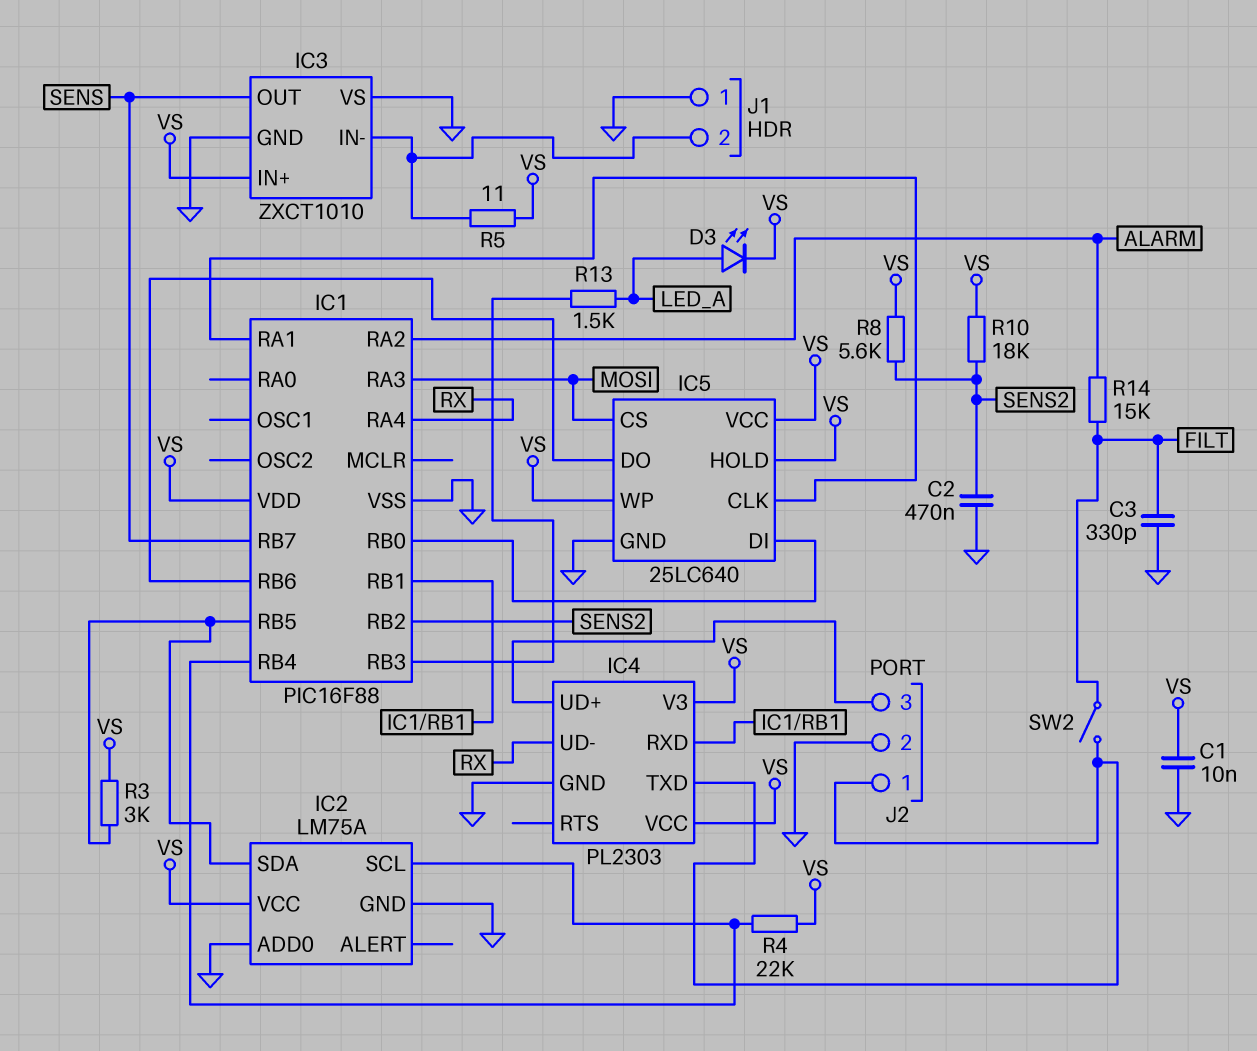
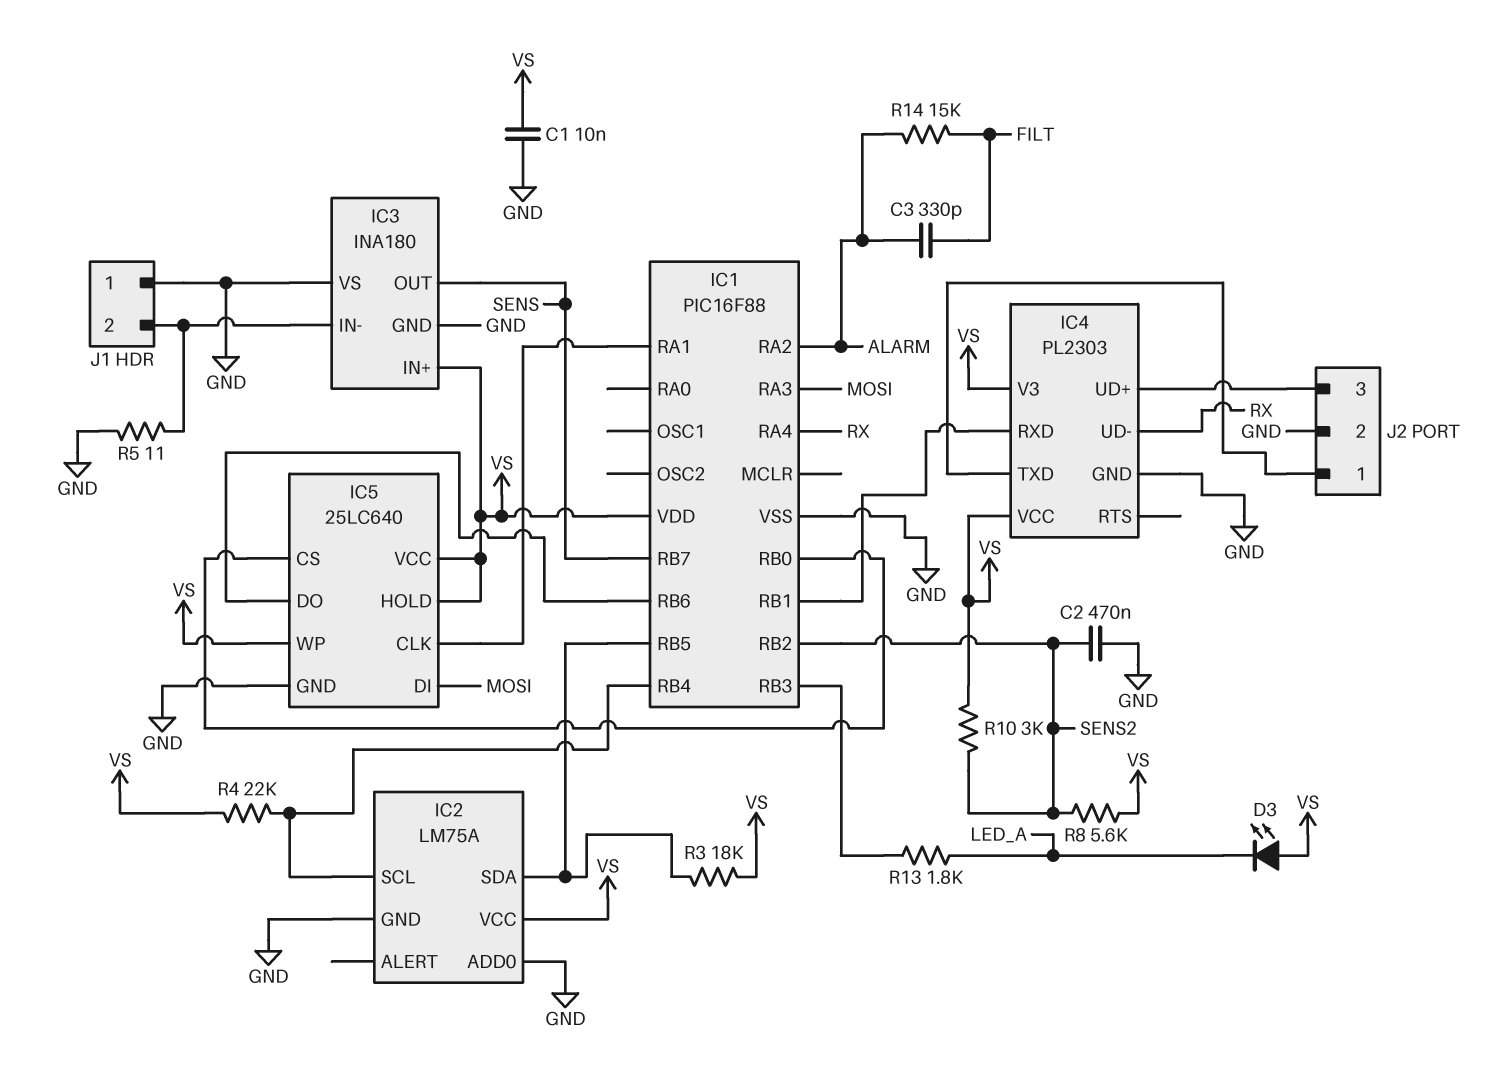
C3: 330pF (FILT, GND) -> 330pF (ALARM, FILT)
D3: LED (A LED_A, K VS) -> LED (A VS, K LED_A)
IC3: ZXCT1010 -> INA180
IC5 pin CS: MOSI -> IC1/RB0
IC5 pin DI: IC1/RB0 -> MOSI
R3: 3k (IC1/RB5, VS) -> 18k (IC1/RB5, VS)
R5: 11 (IC3/IN-, VS) -> 11 (GND, IC3/IN-)
R10: 18k (SENS2, VS) -> 3k (SENS2, VS)
R13: 1.5k (IC1/RB3, LED_A) -> 1.8k (IC1/RB3, LED_A)
SW2: switch (FILT, IC4/TXD) -> none

